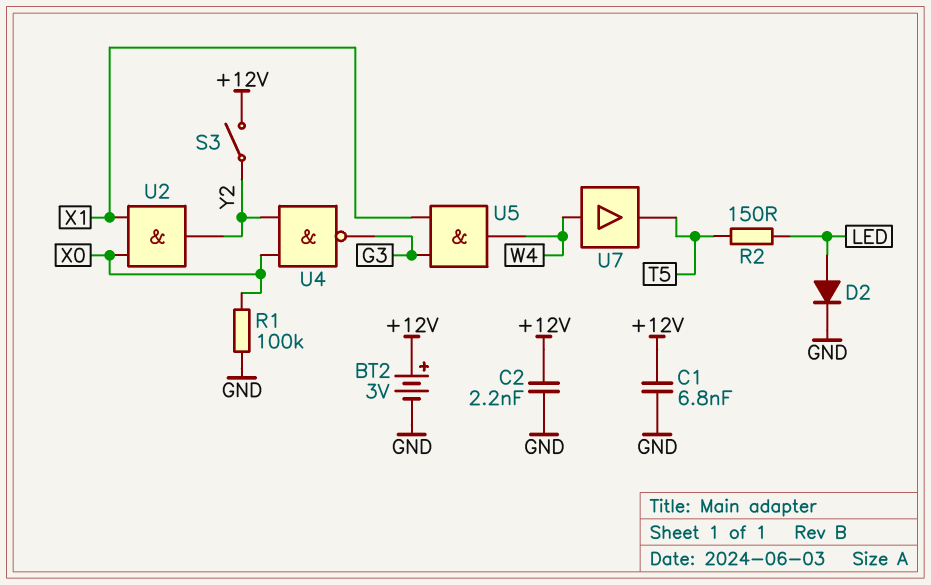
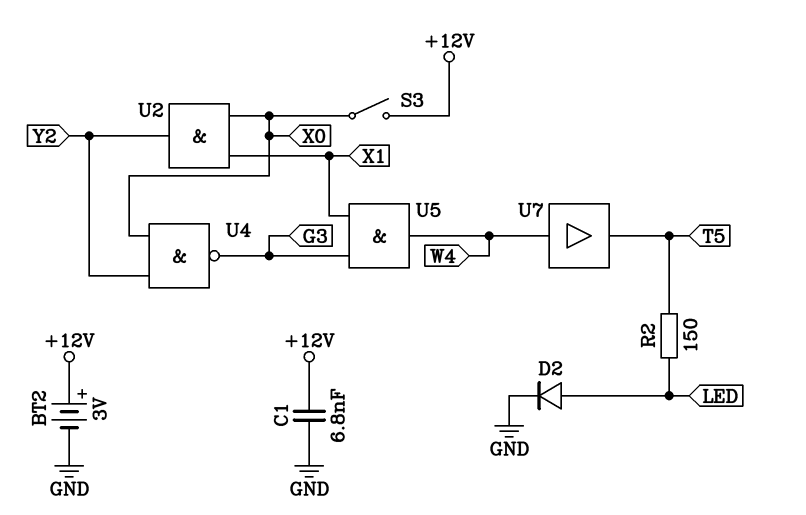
C2: 2.2nF (+12V, GND) -> none
R1: 100k (GND, X0) -> none
S3: switch (+12V, Y2) -> switch (+12V, X0)

